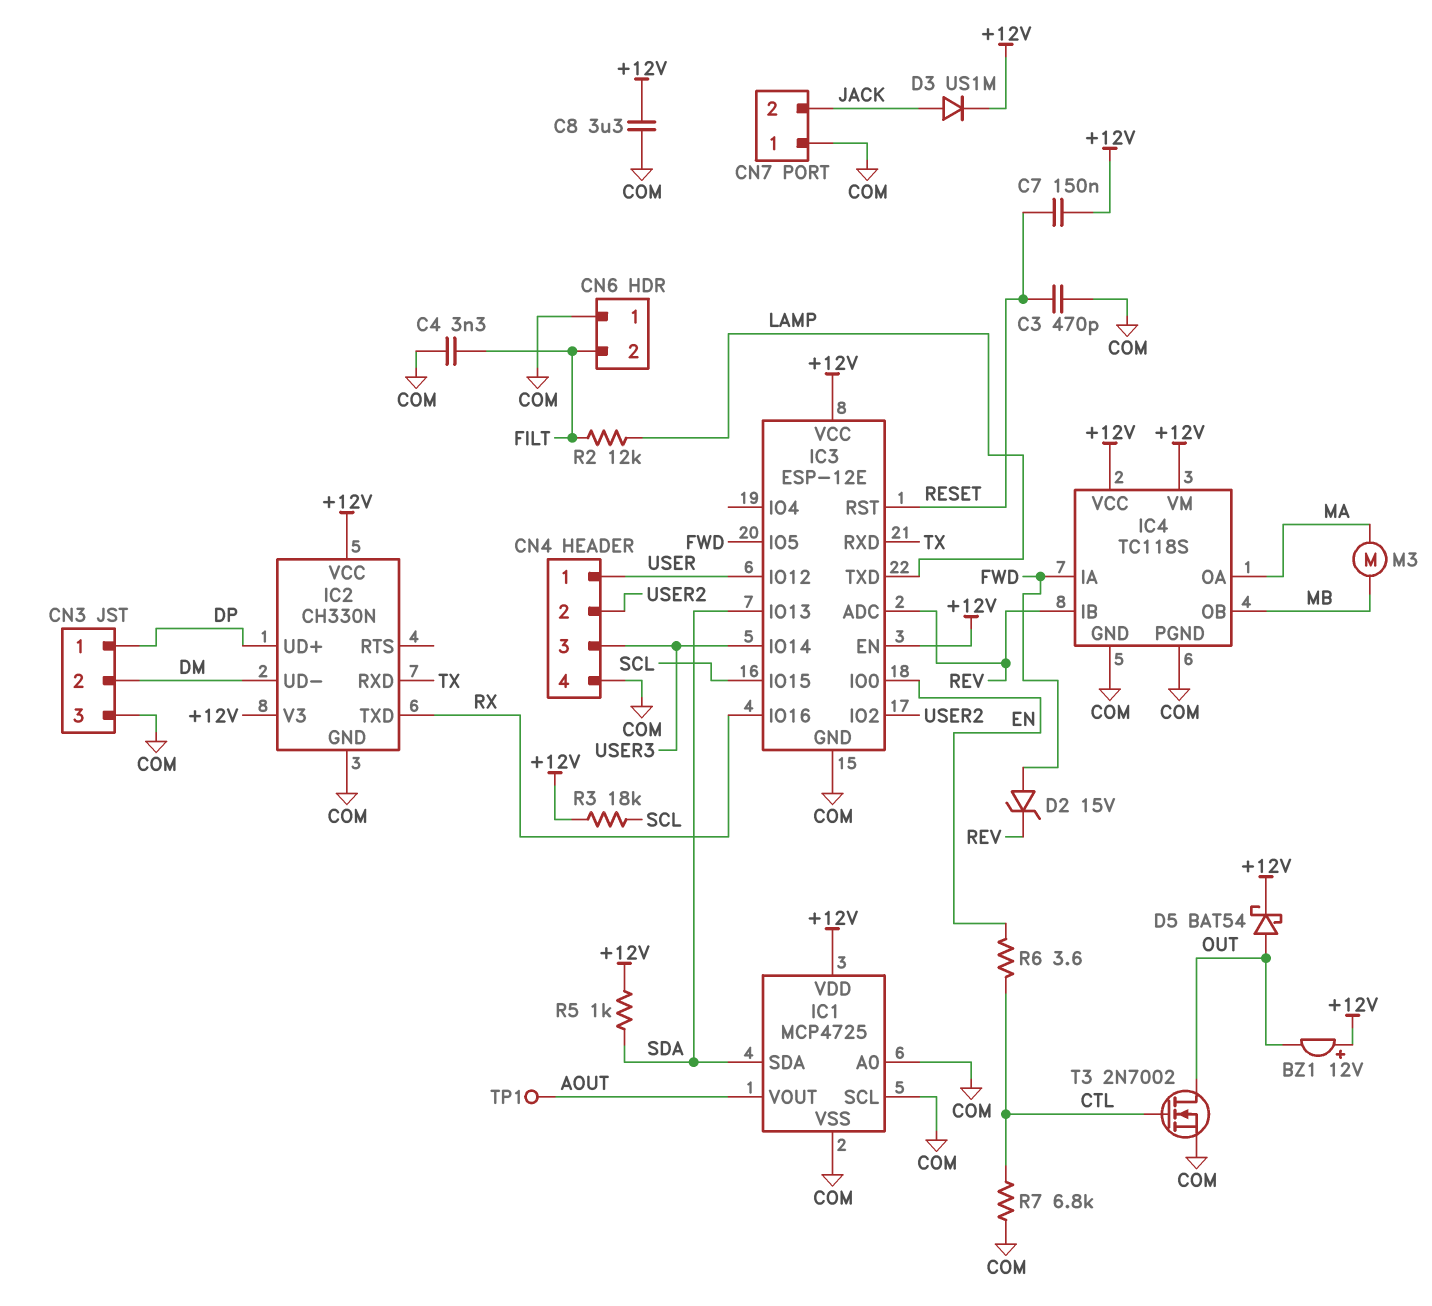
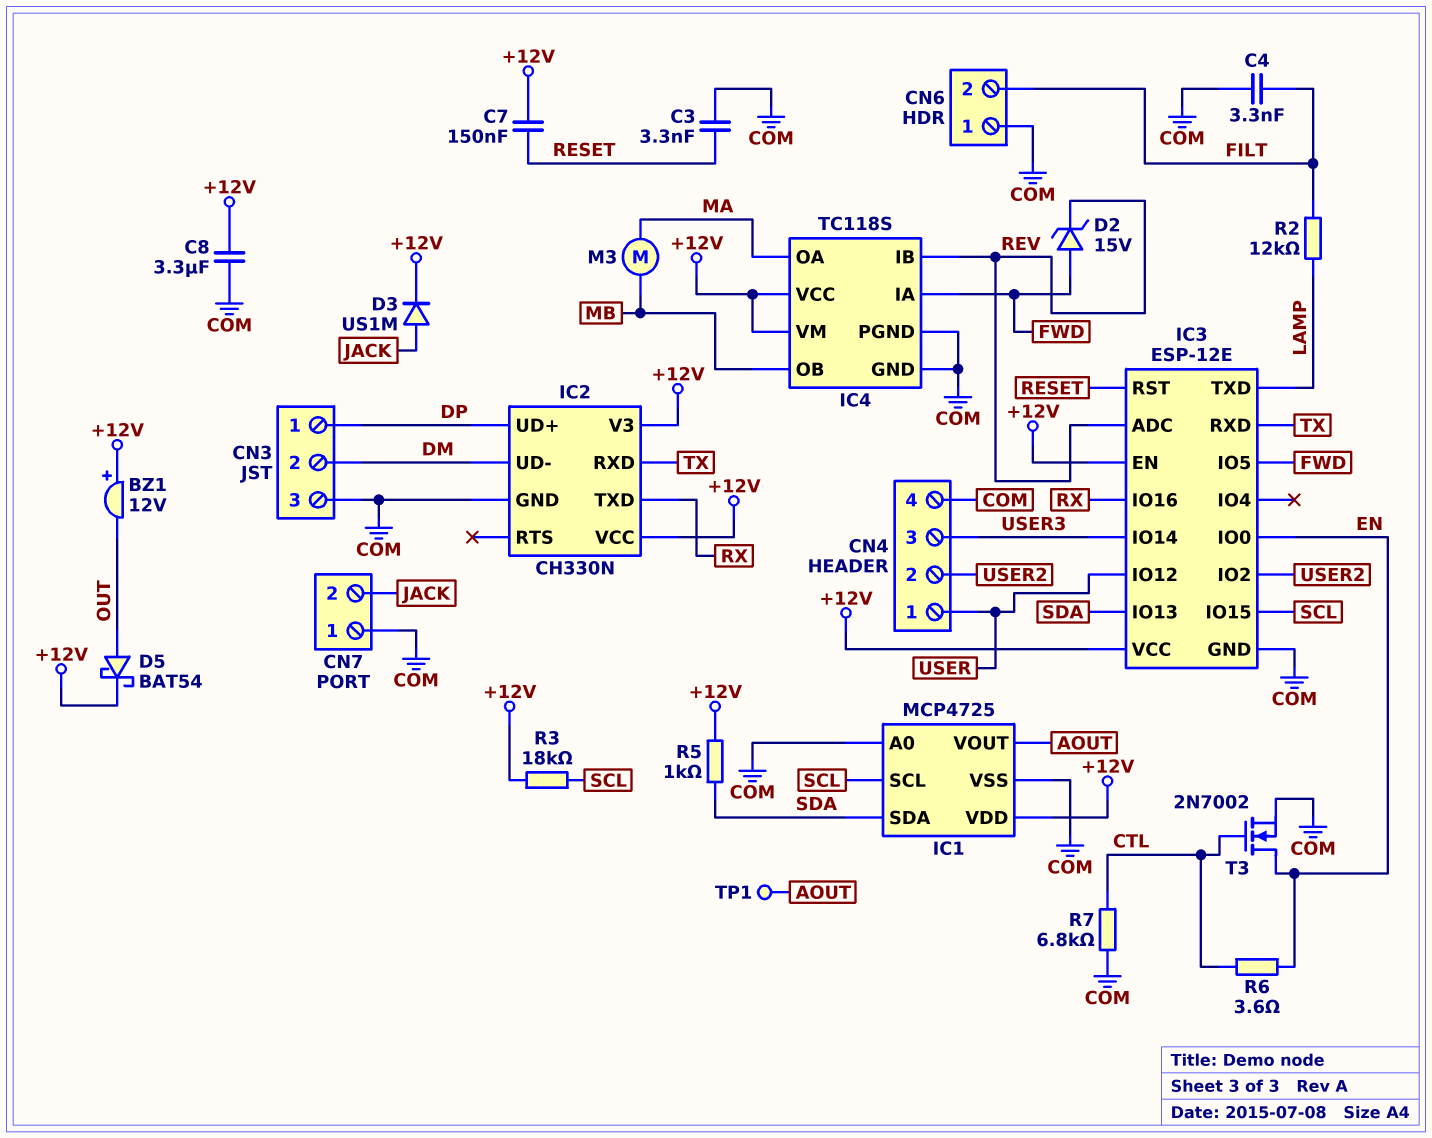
C3: 470pF (COM, RESET) -> 3.3nF (COM, RESET)
IC1 pin SCL: COM -> SCL
T3: NMOS 2N7002 (G CTL, D OUT, S COM) -> NMOS 2N7002 (G CTL, D EN, S COM)

